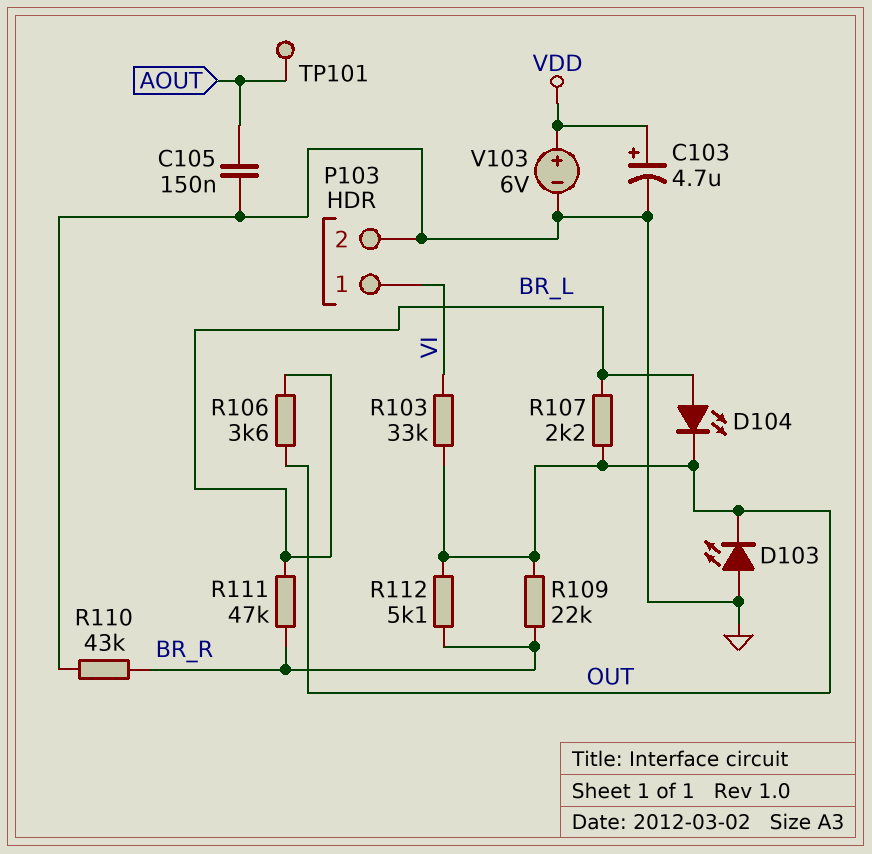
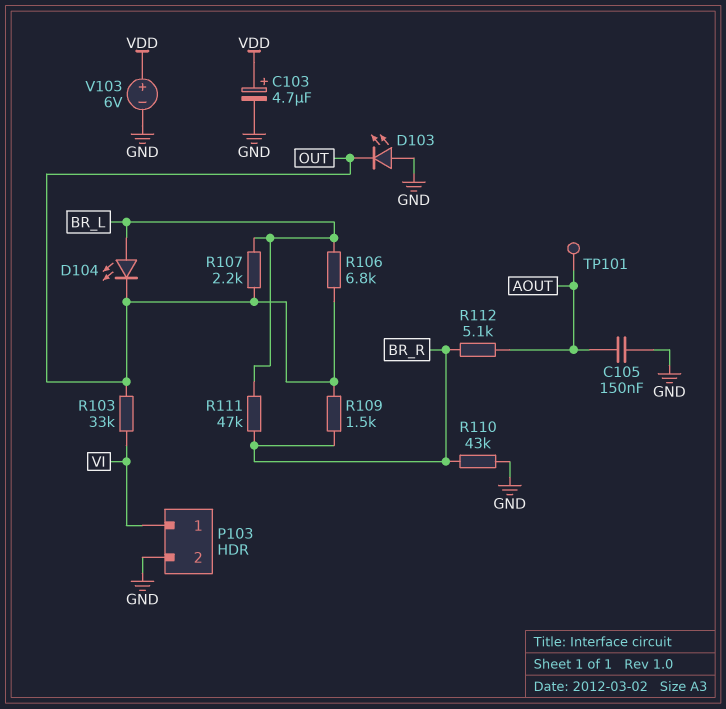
R106: 3.6k (BR_L, OUT) -> 6.8k (BR_L, OUT)
R109: 22k (BR_R, OUT) -> 1.5k (BR_R, OUT)
R112: 5.1k (BR_R, OUT) -> 5.1k (AOUT, BR_R)

